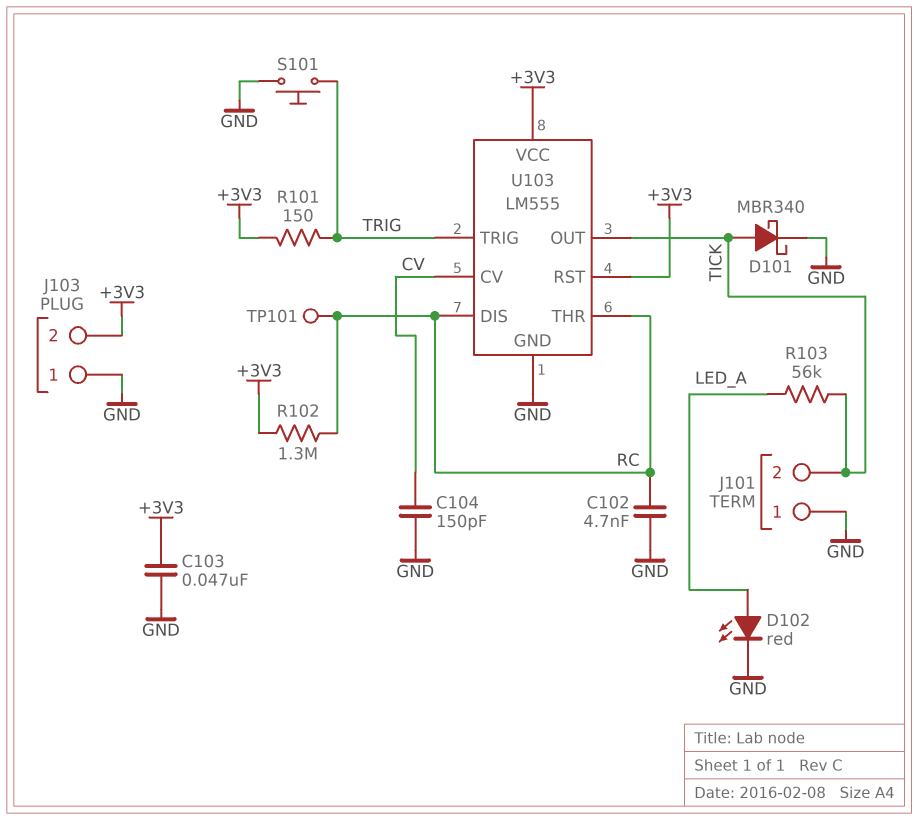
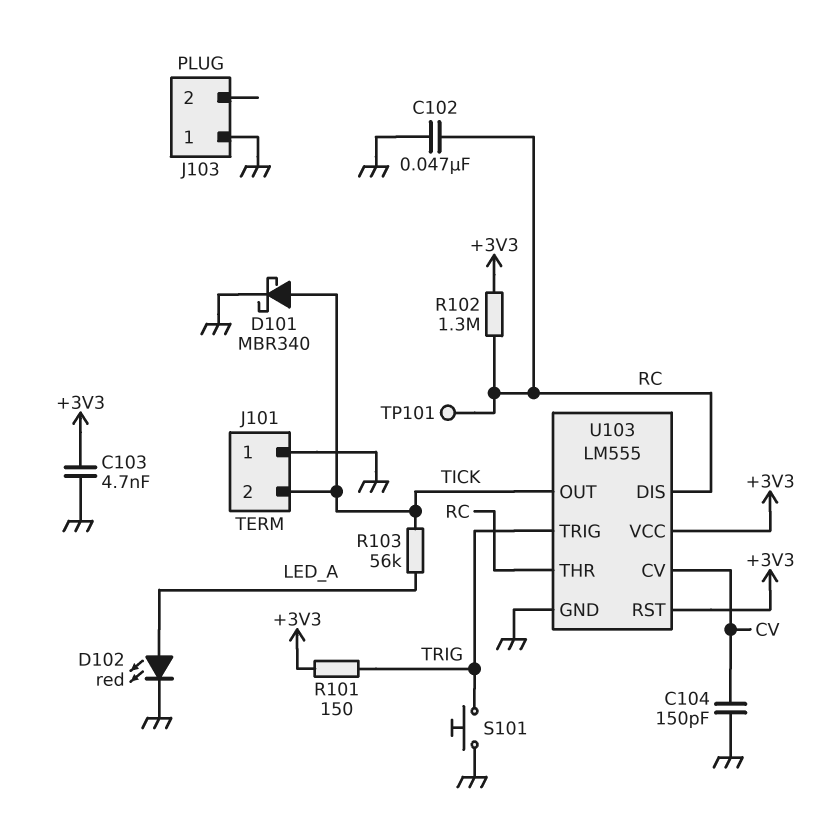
C102: 4.7nF (GND, RC) -> 47nF (GND, RC)
C103: 47nF (+3V3, GND) -> 4.7nF (+3V3, GND)
J103 pin 2: +3V3 -> none

